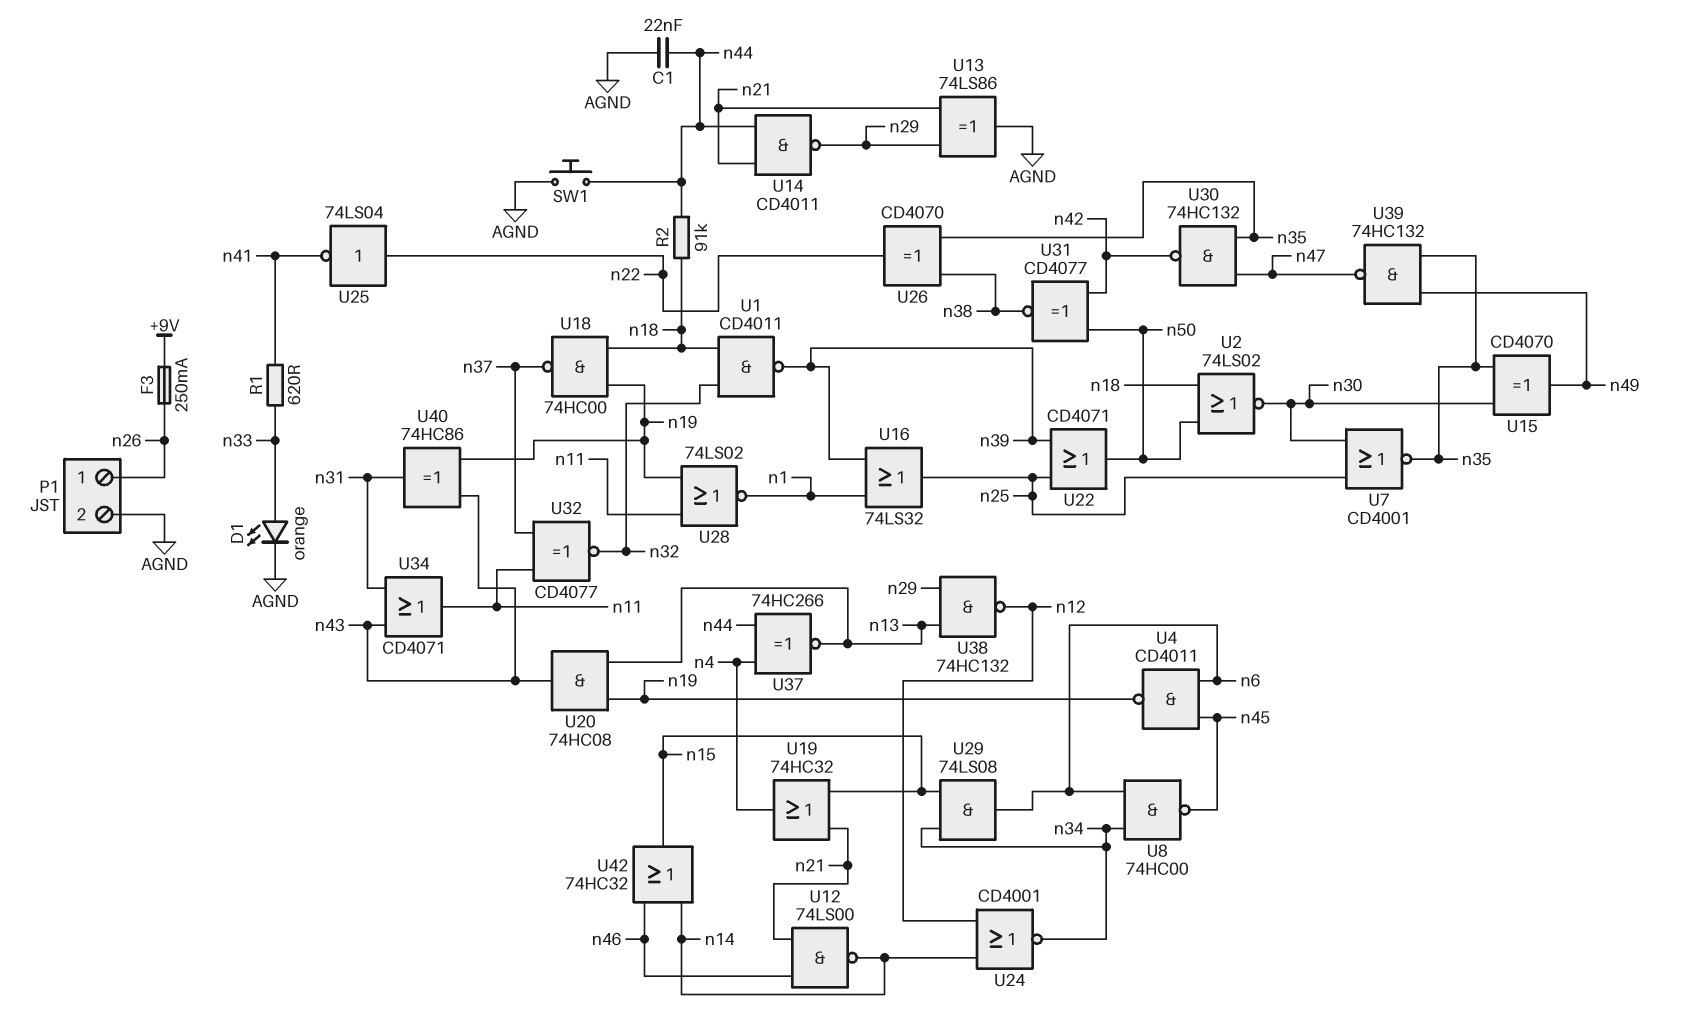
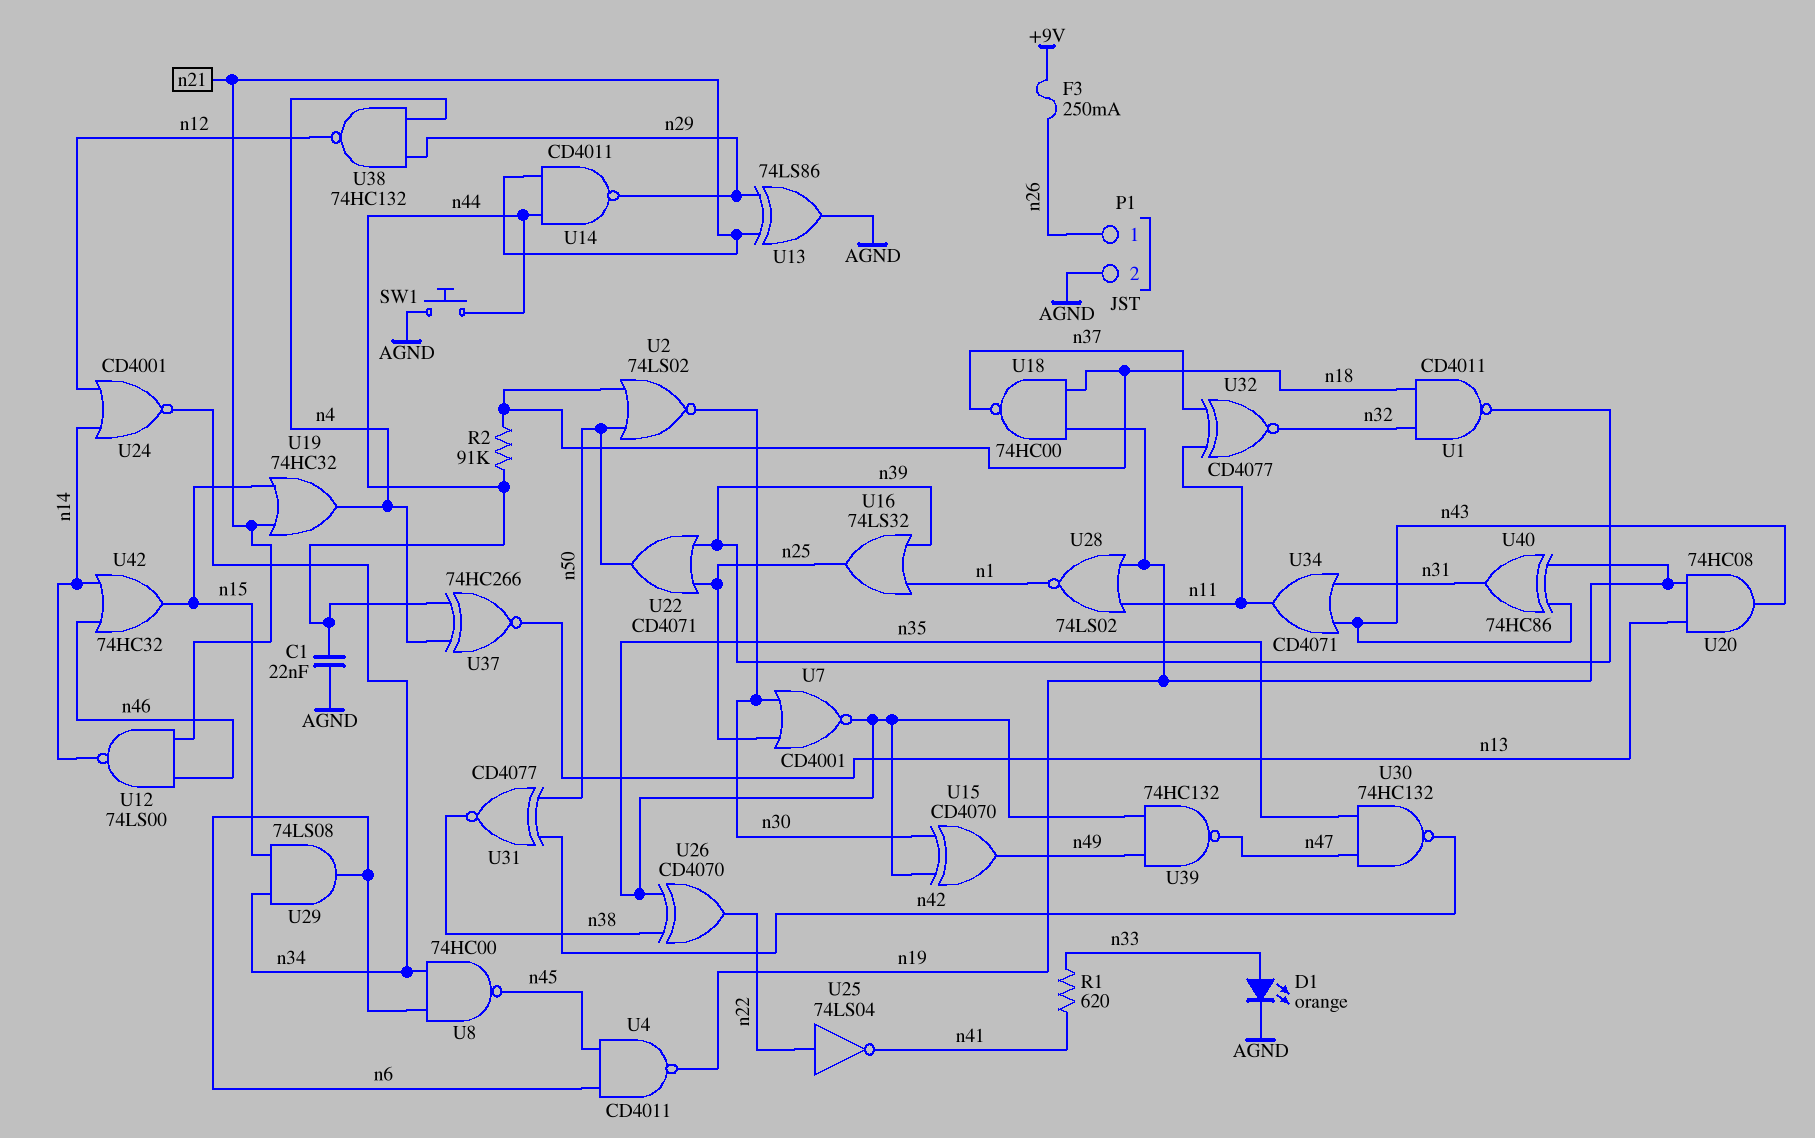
U38: NAND 74HC132 (in n13, in n29, out n12) -> NAND 74HC132 (in n4, in n29, out n12)

